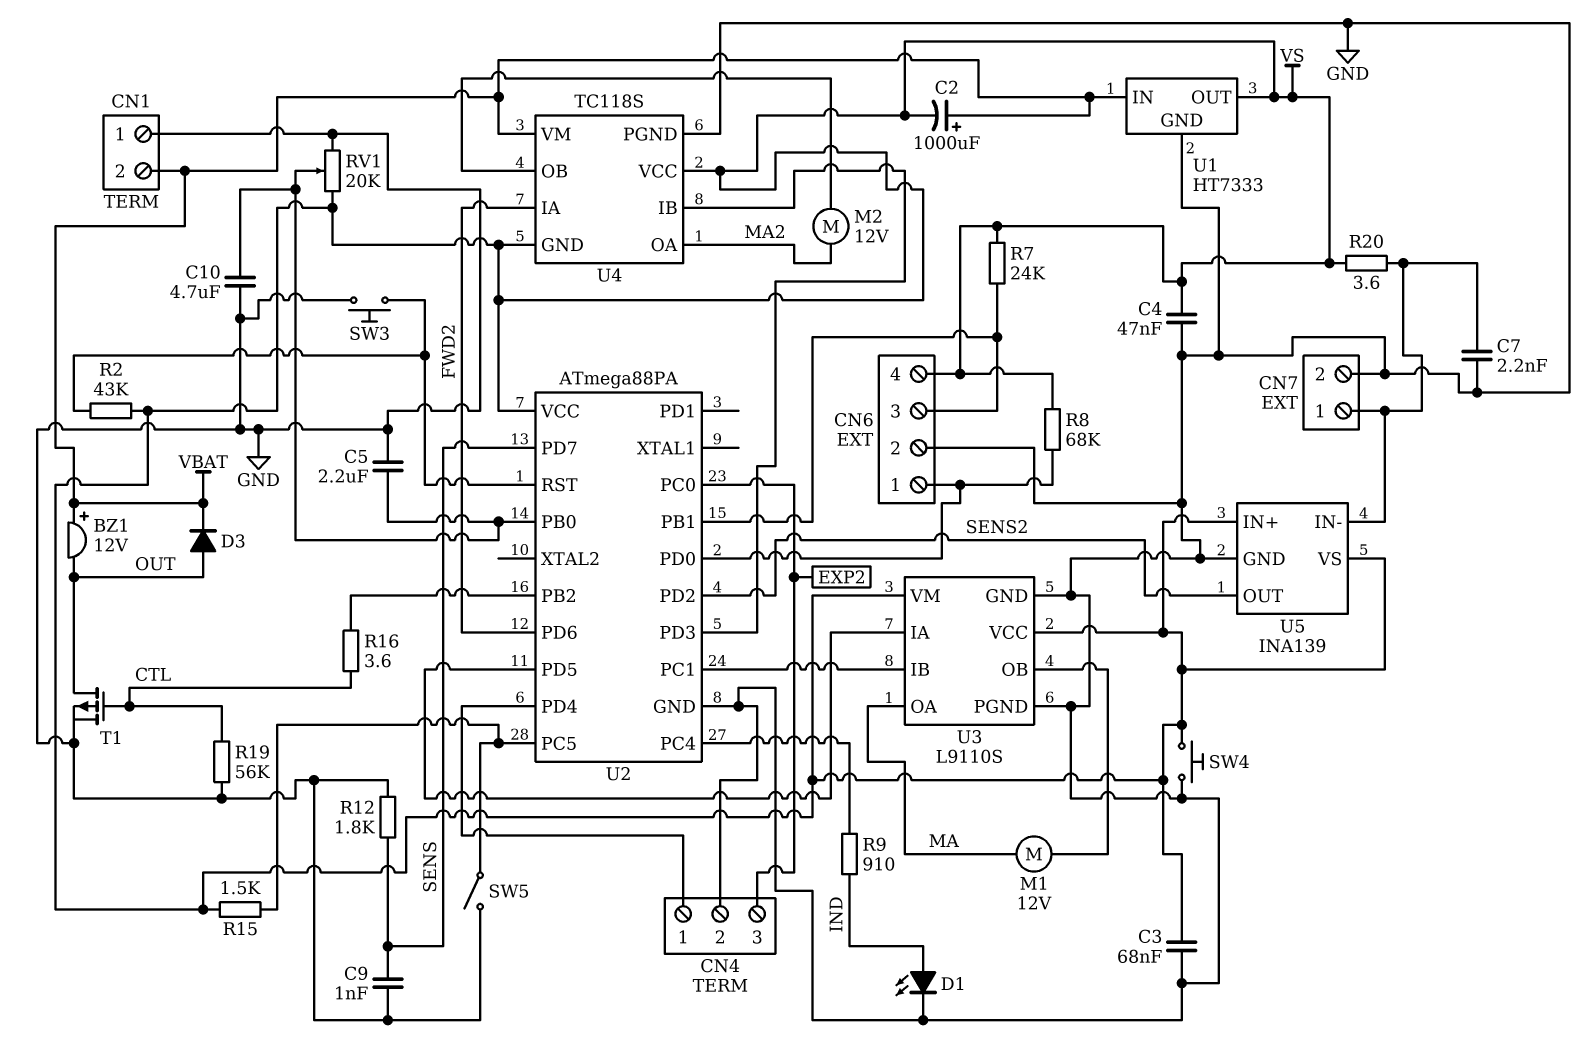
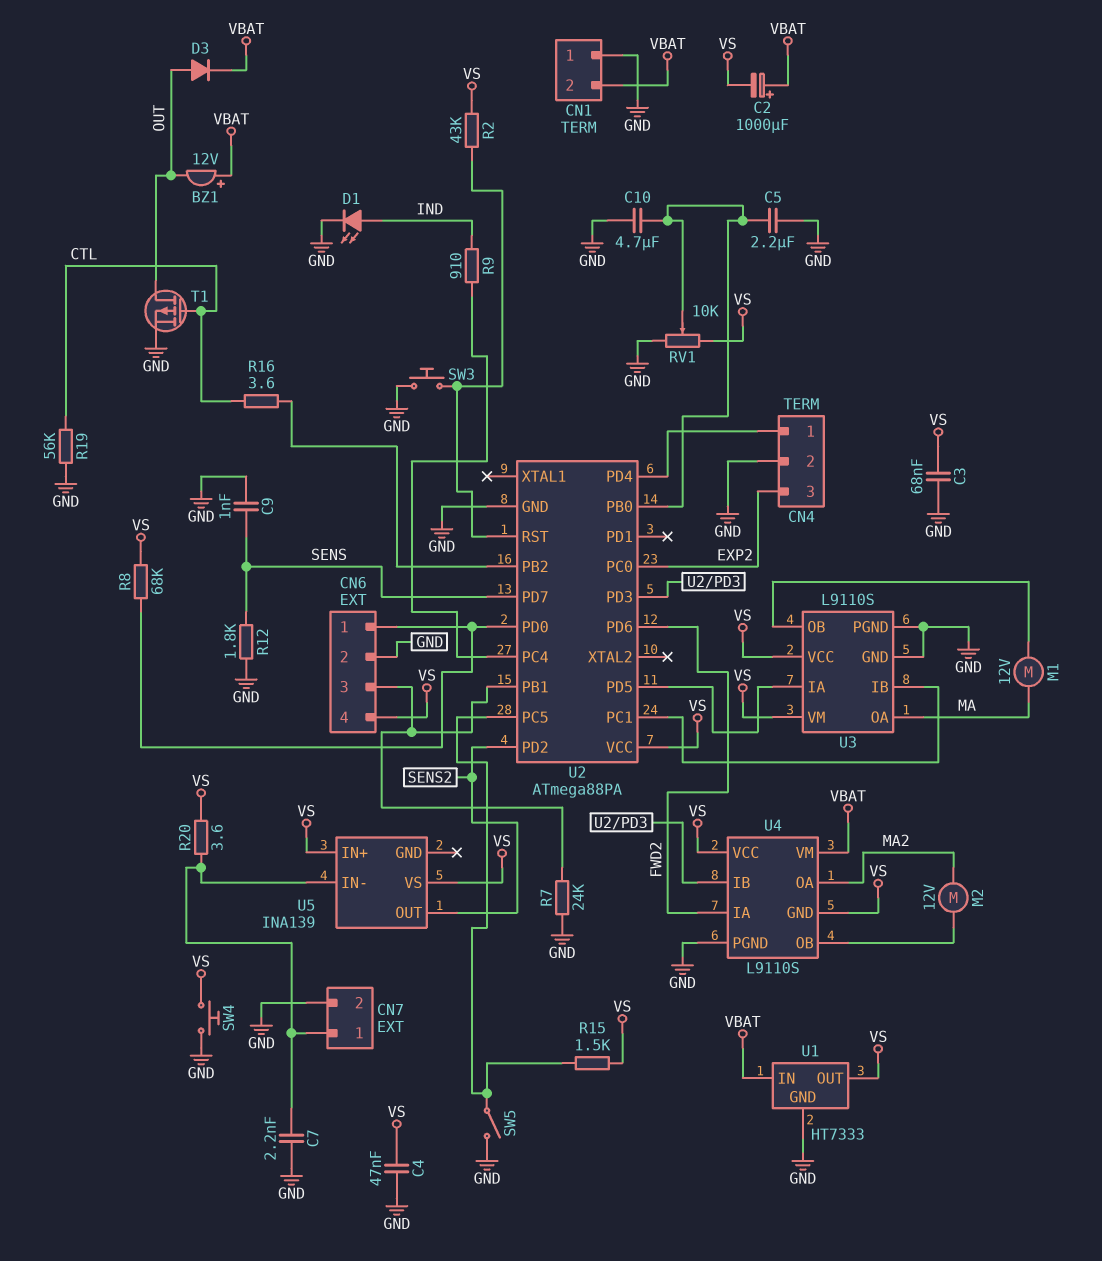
R7: 24k (CN6/3, VS) -> 24k (CN6/3, GND)
RV1: 20k (GND, VS, wiper U2/PB0) -> 10k (GND, VS, wiper U2/PB0)
U4: TC118S -> L9110S
U5 pin GND: GND -> none

